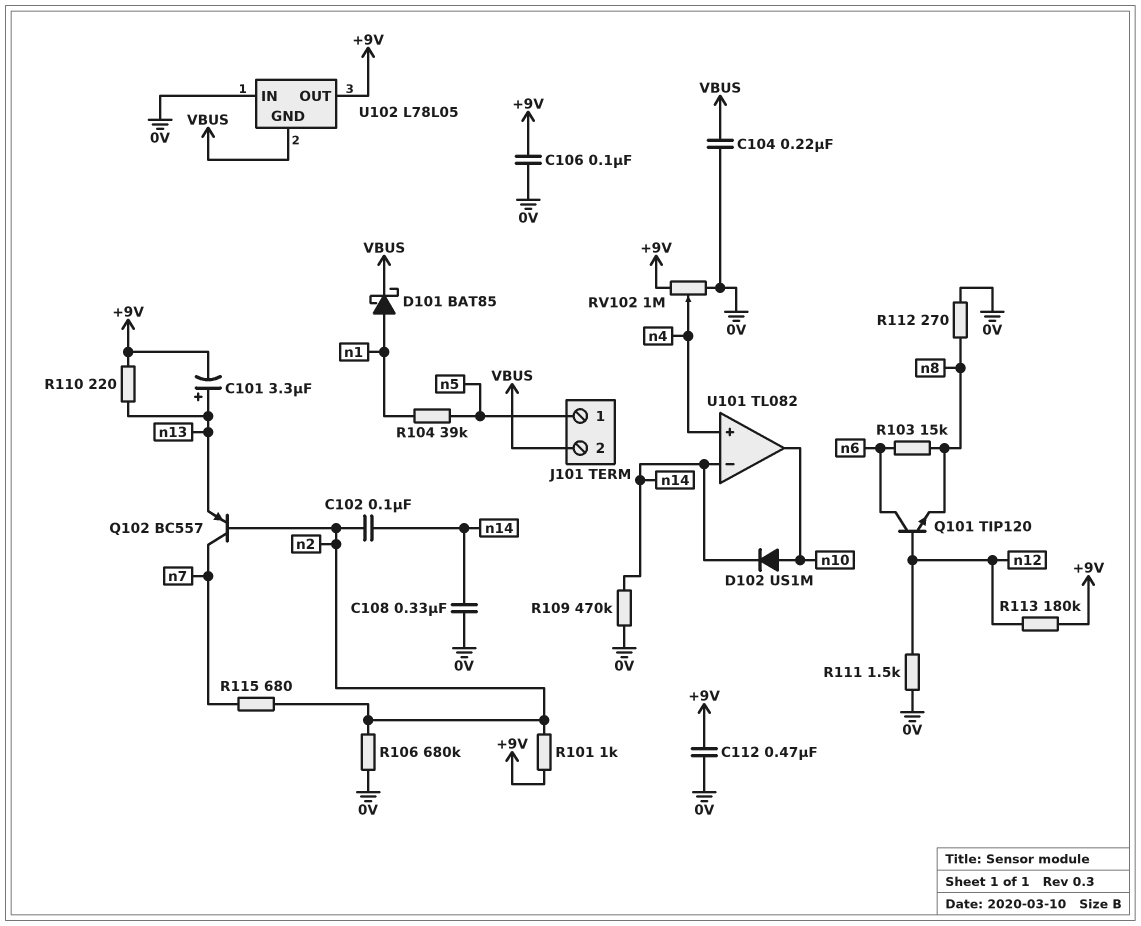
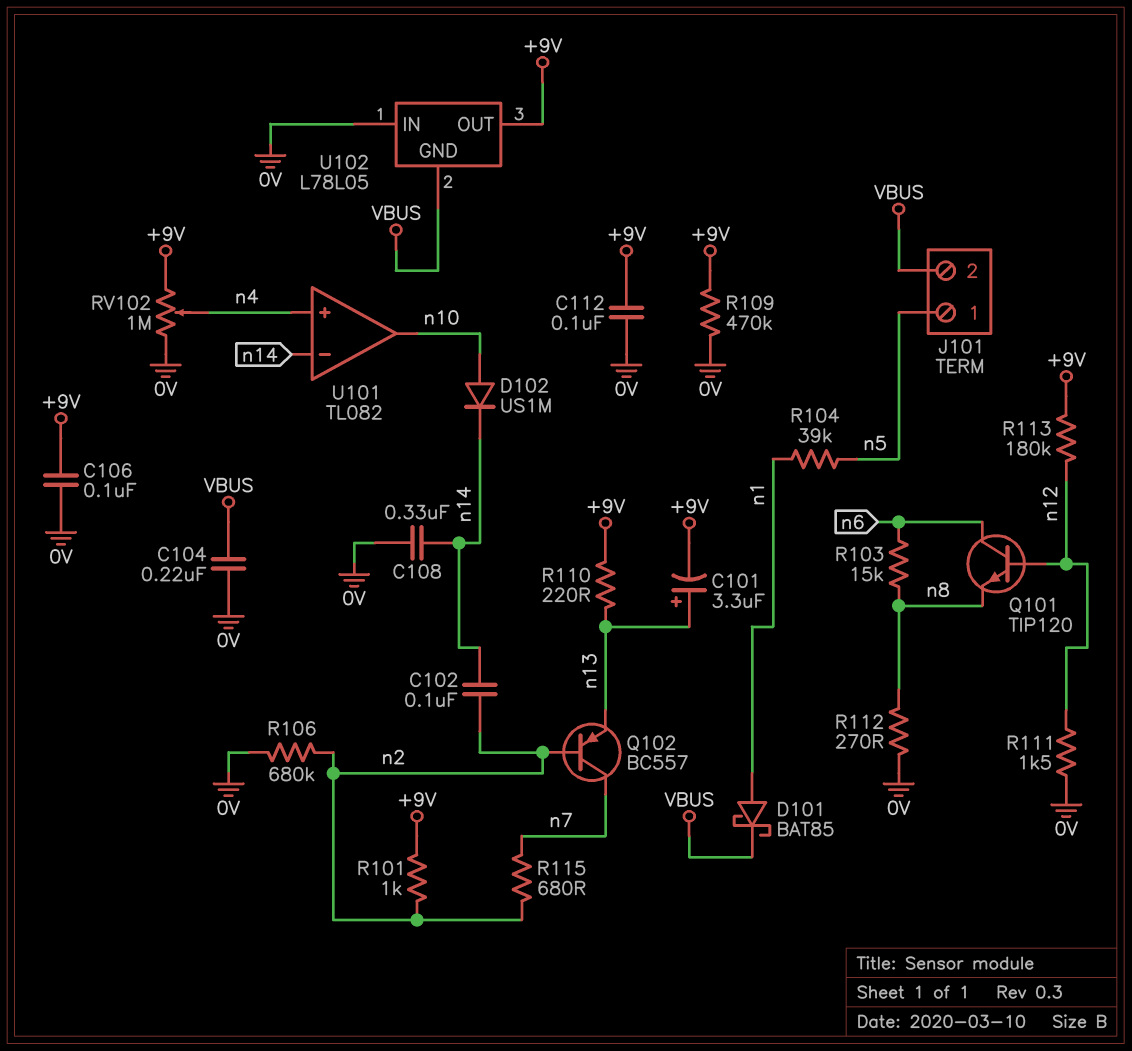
C112: 470nF (+9V, 0V) -> 100nF (+9V, 0V)
R109: 470k (0V, n14) -> 470k (+9V, 0V)

